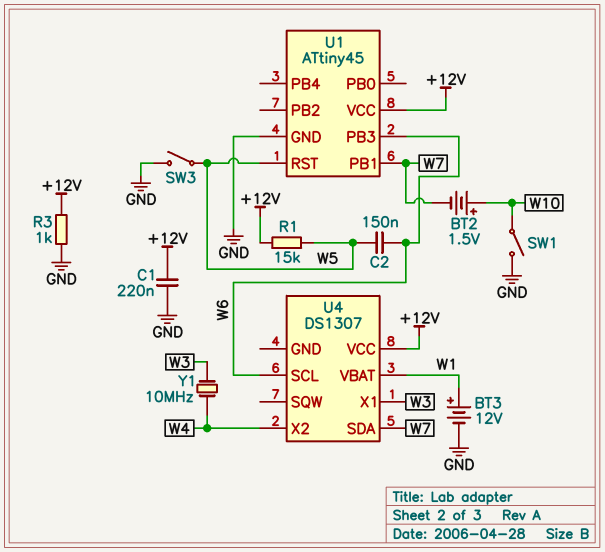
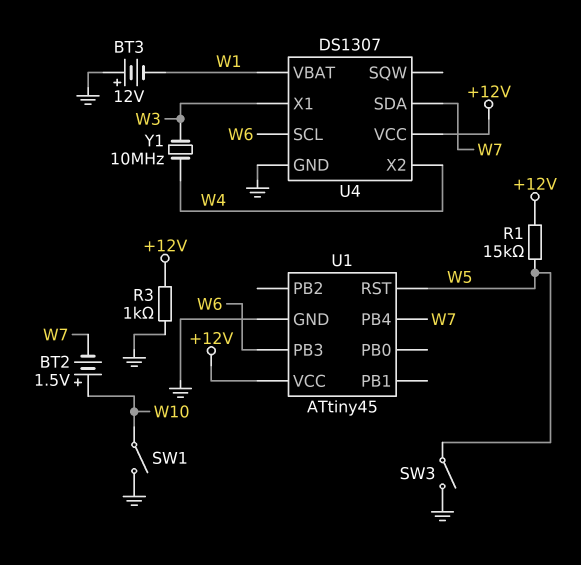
BT3: 12V (plus W1, minus GND) -> 12V (plus GND, minus W1)
C1: 220nF (+12V, GND) -> none
C2: 150nF (W5, W6) -> none
U1 pin PB1: W7 -> none
U1 pin PB4: none -> W7
U4 pin GND: none -> GND

